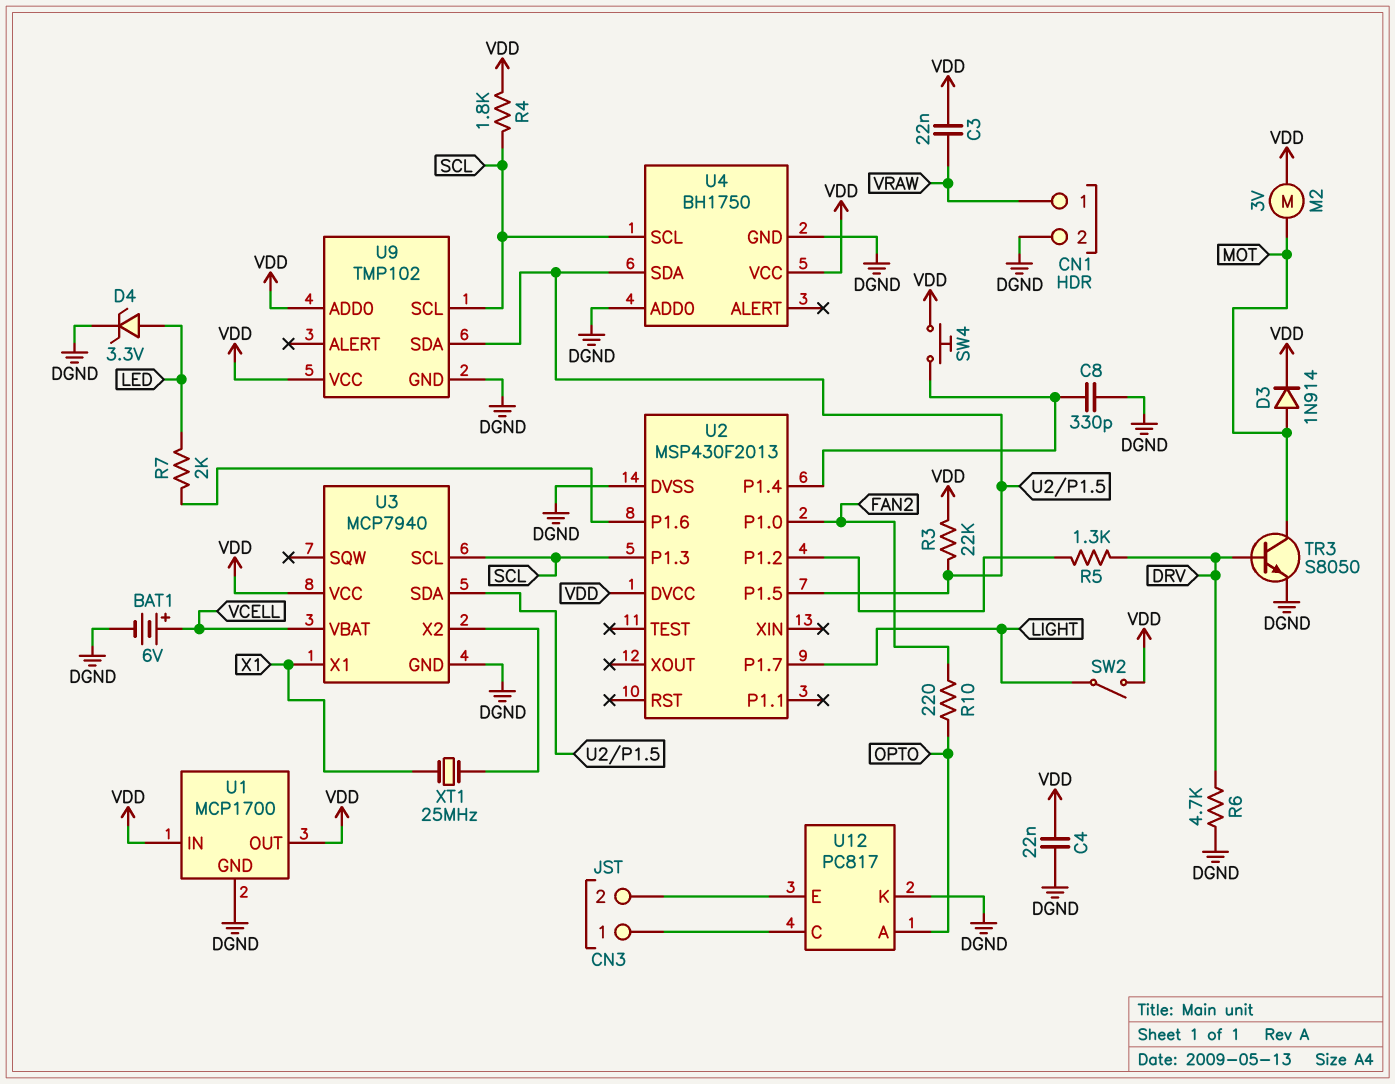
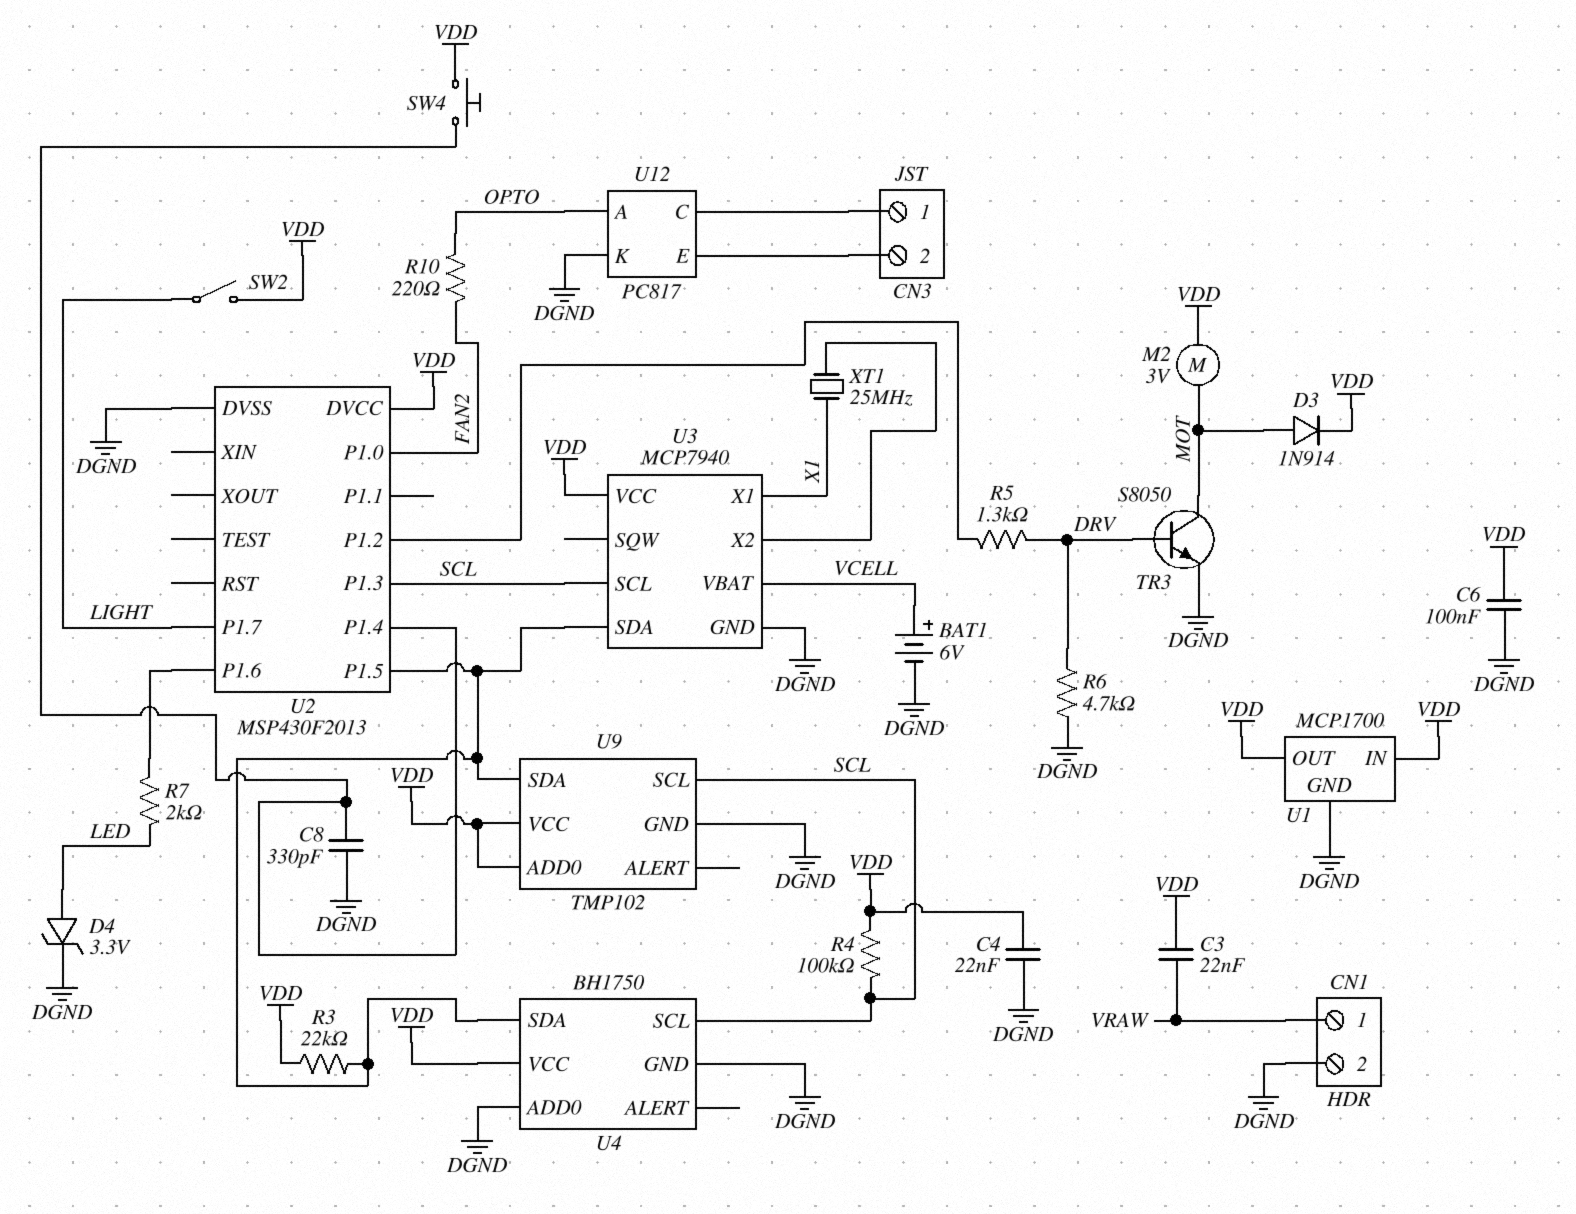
C6: none -> 100nF (DGND, VDD)
R4: 1.8k (SCL, VDD) -> 100k (SCL, VDD)

